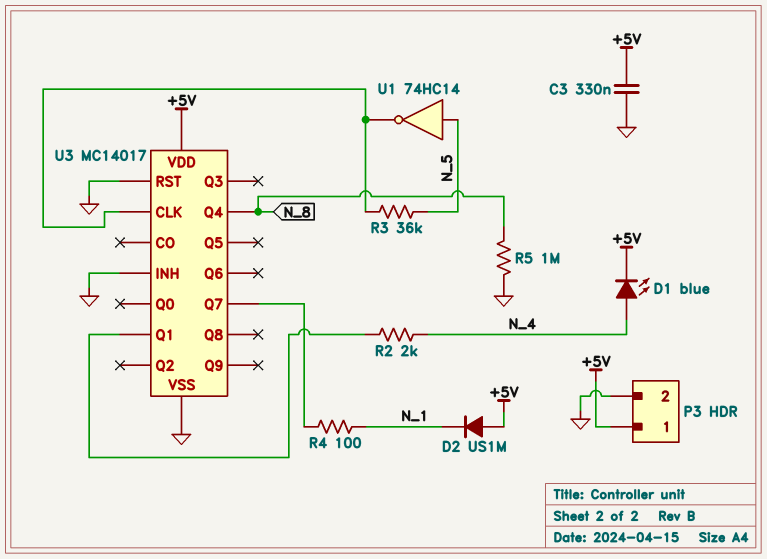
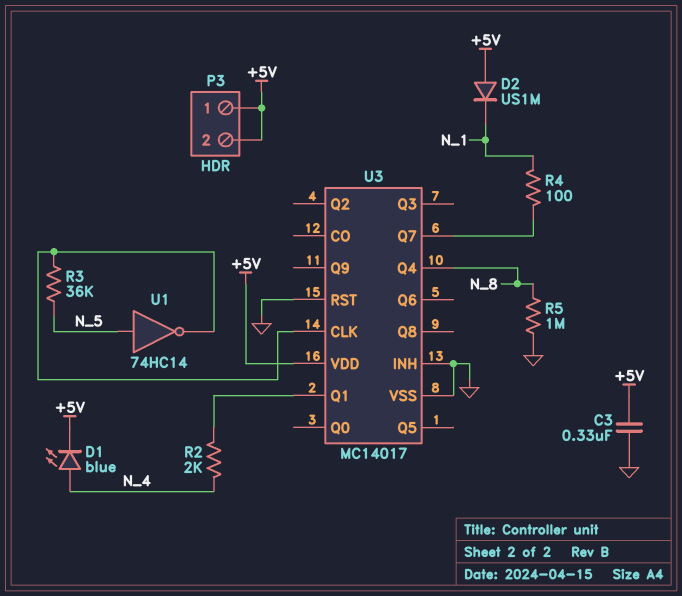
P3 pin 2: GND -> +5V

